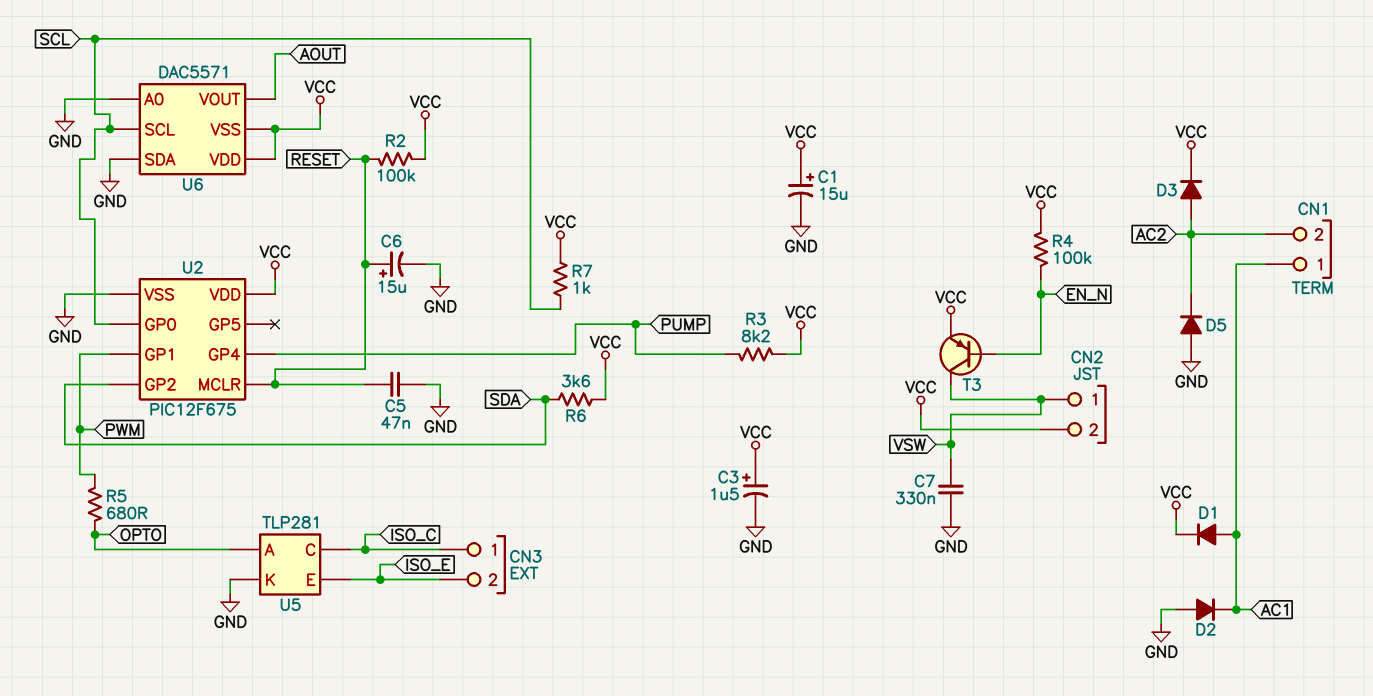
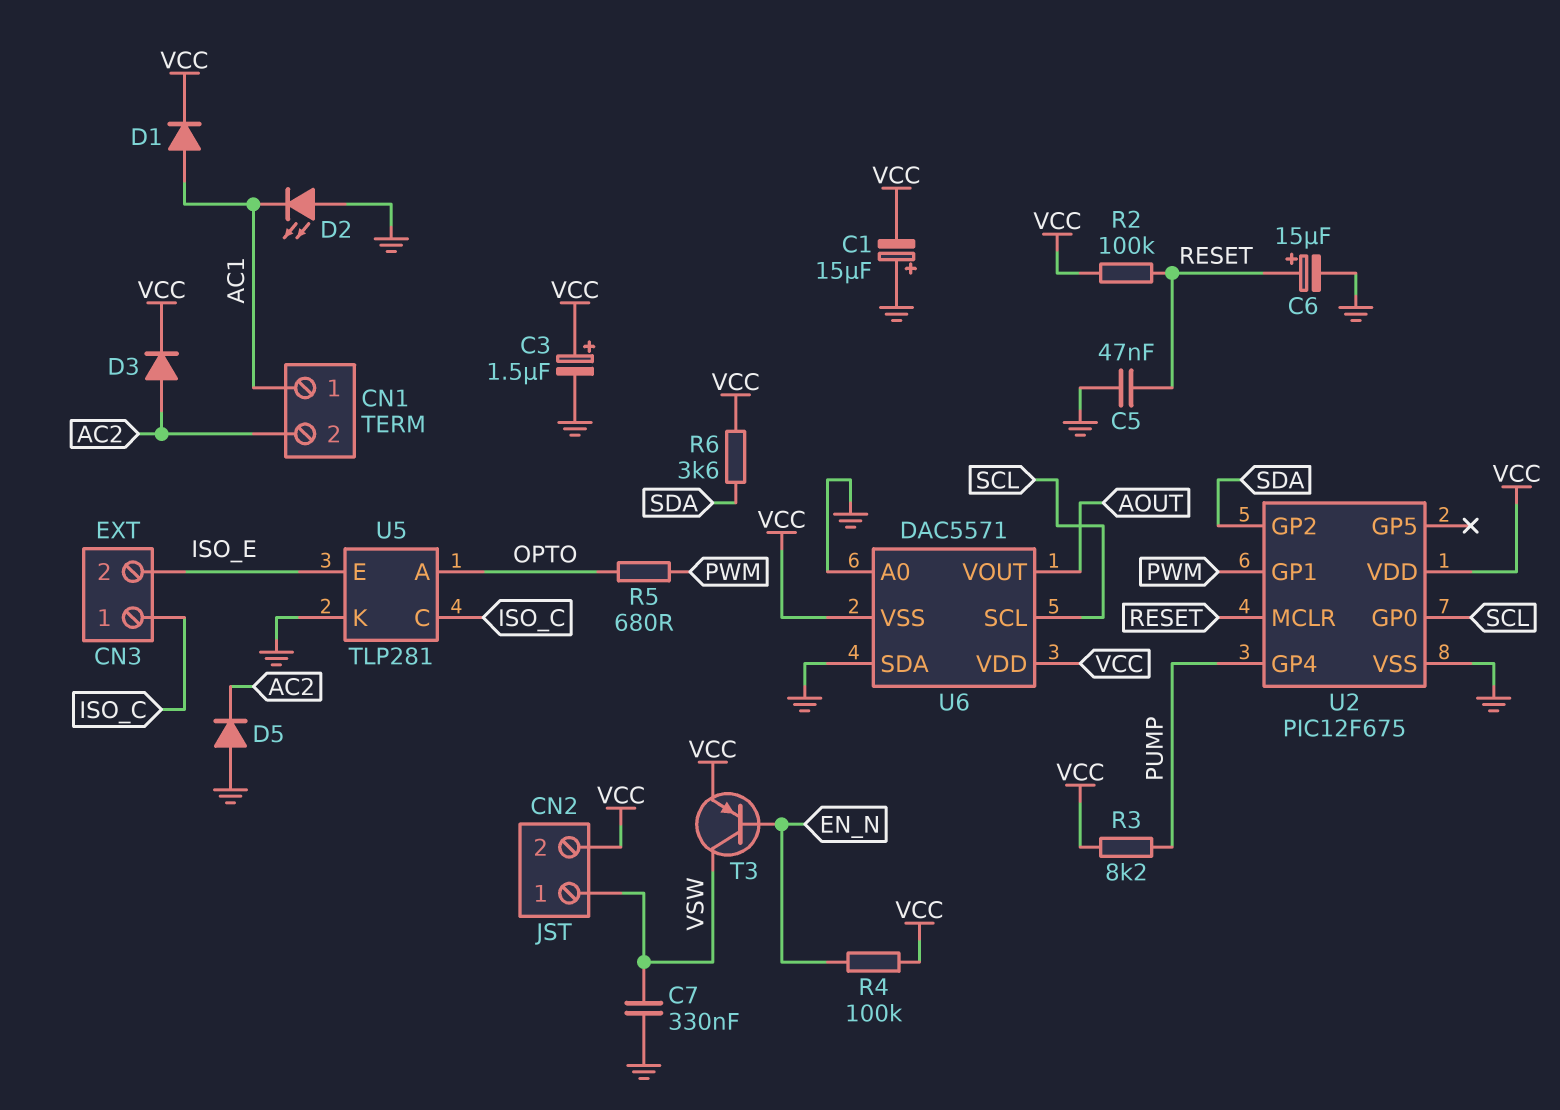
C1: 15uF (plus VCC, minus GND) -> 15uF (plus GND, minus VCC)
D2: diode (A GND, K AC1) -> LED (A GND, K AC1)
R7: 1k (SCL, VCC) -> none

